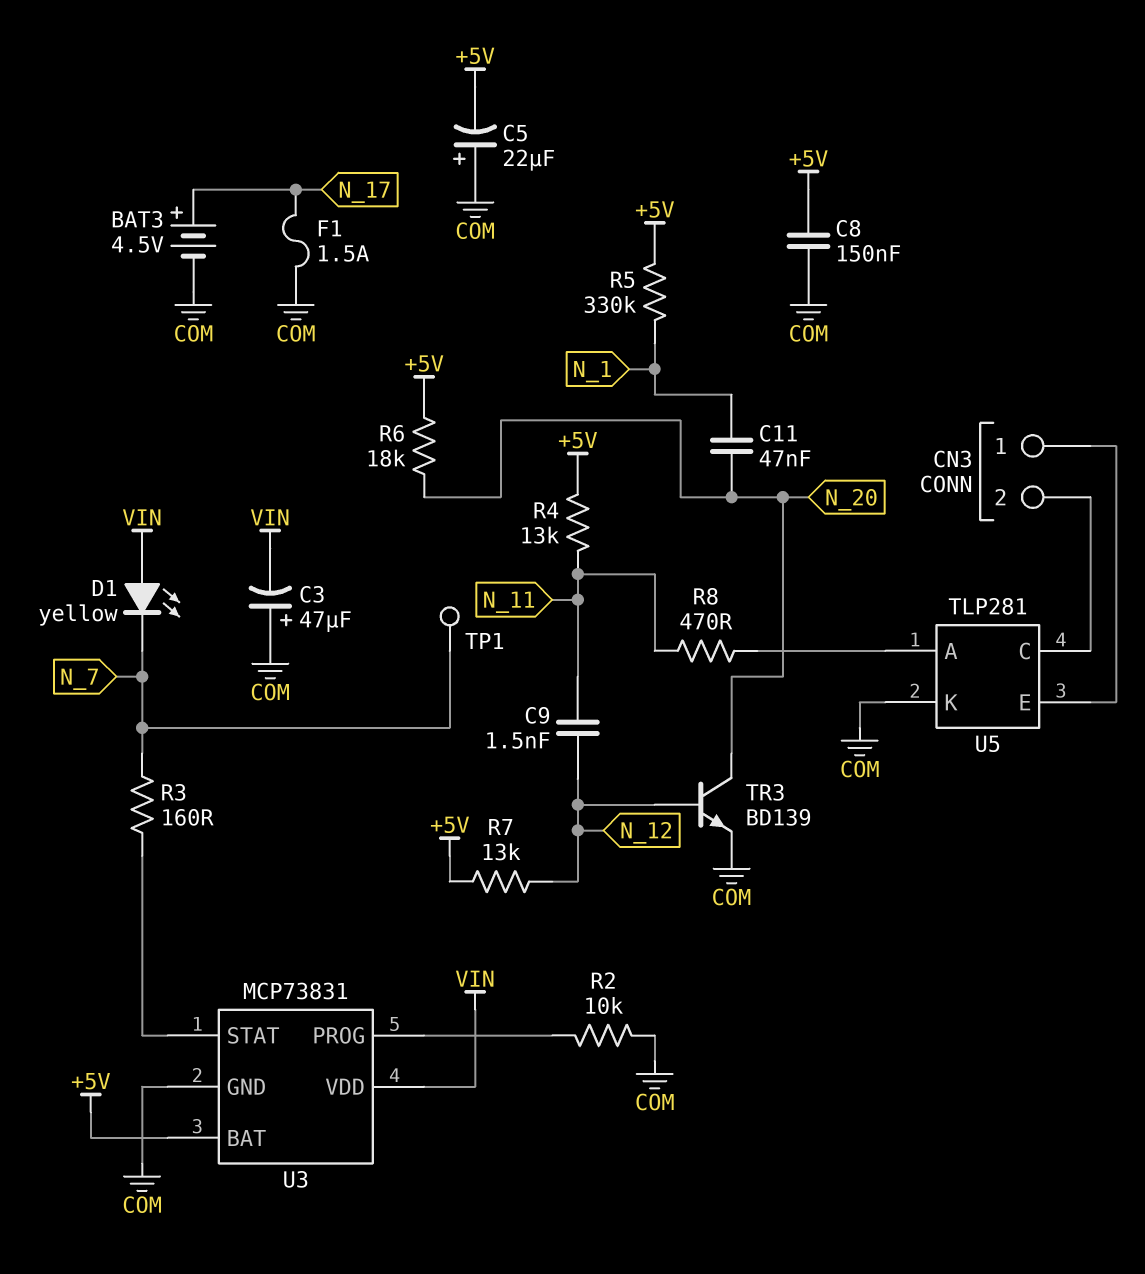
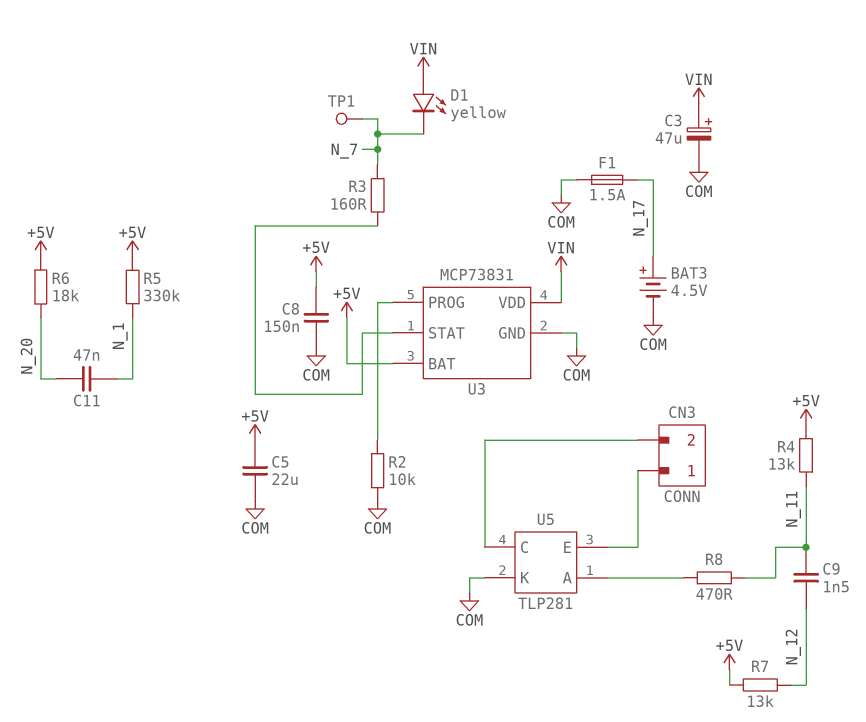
C3: 47uF (plus COM, minus VIN) -> 47uF (plus VIN, minus COM)
C5: 22uF (plus COM, minus +5V) -> 22uF (+5V, COM)
TR3: NPN BD139 (B N_12, C N_20, E COM) -> none

